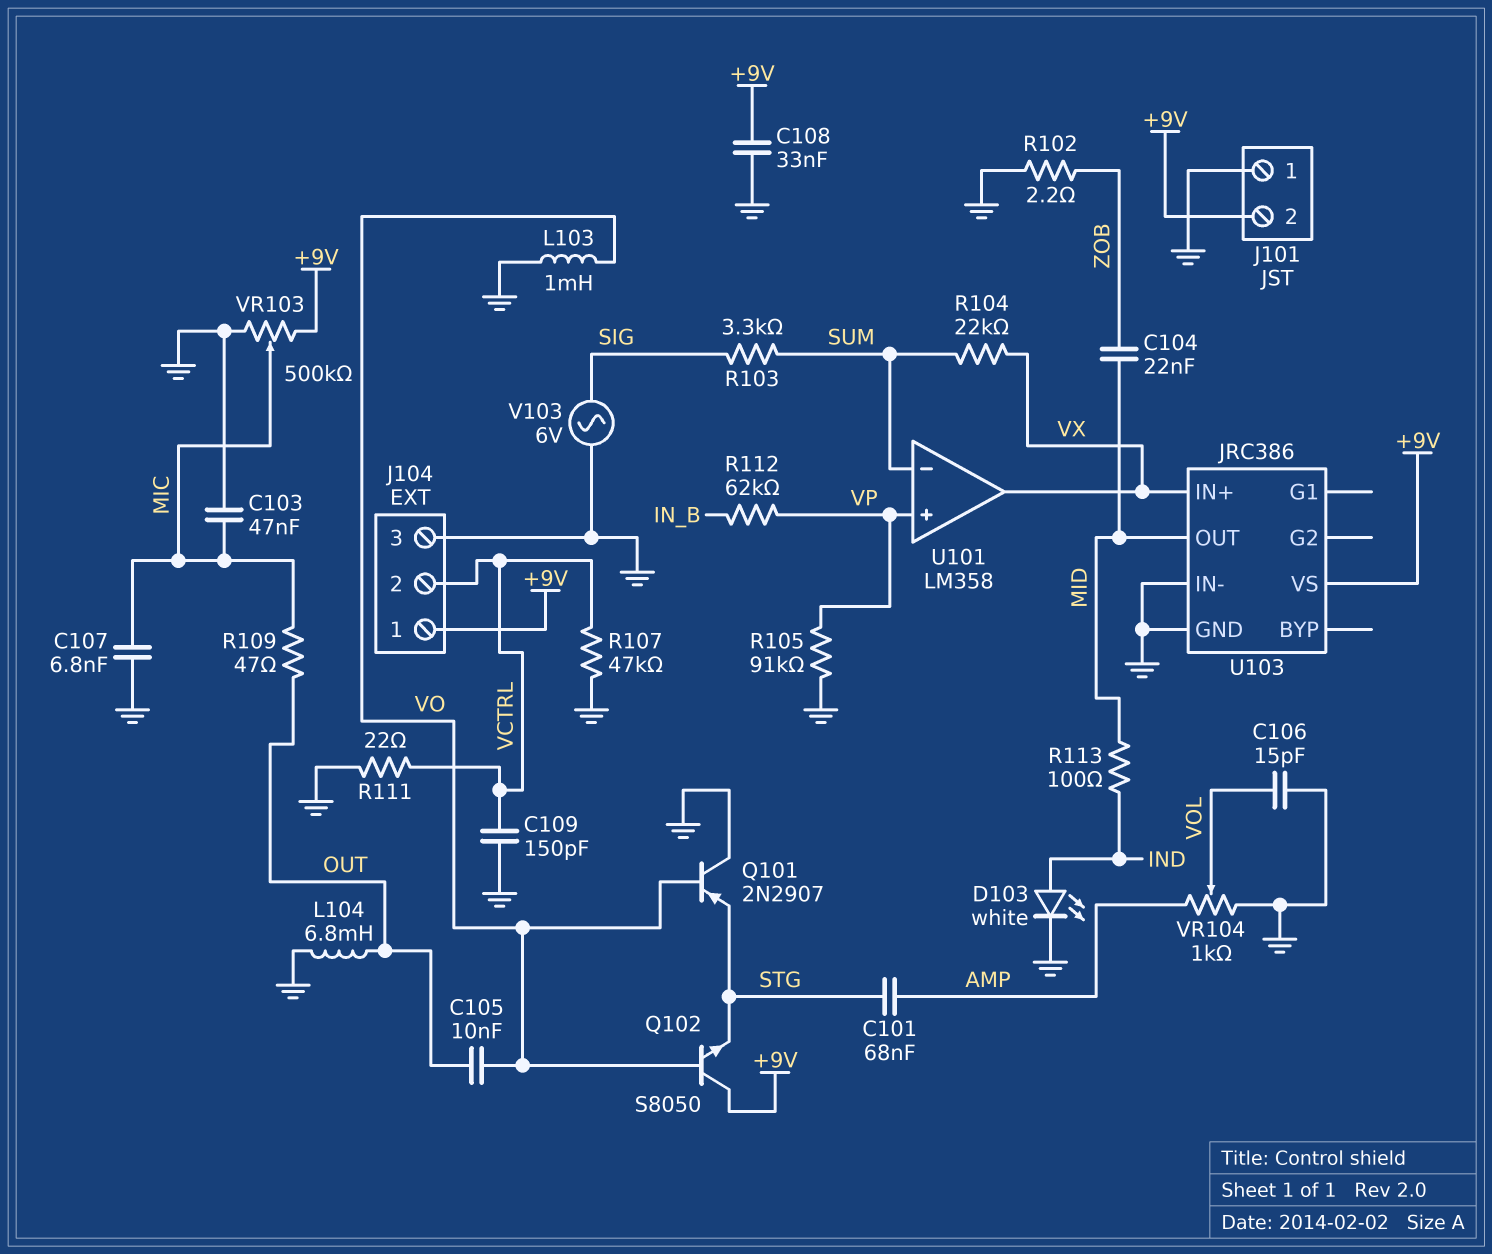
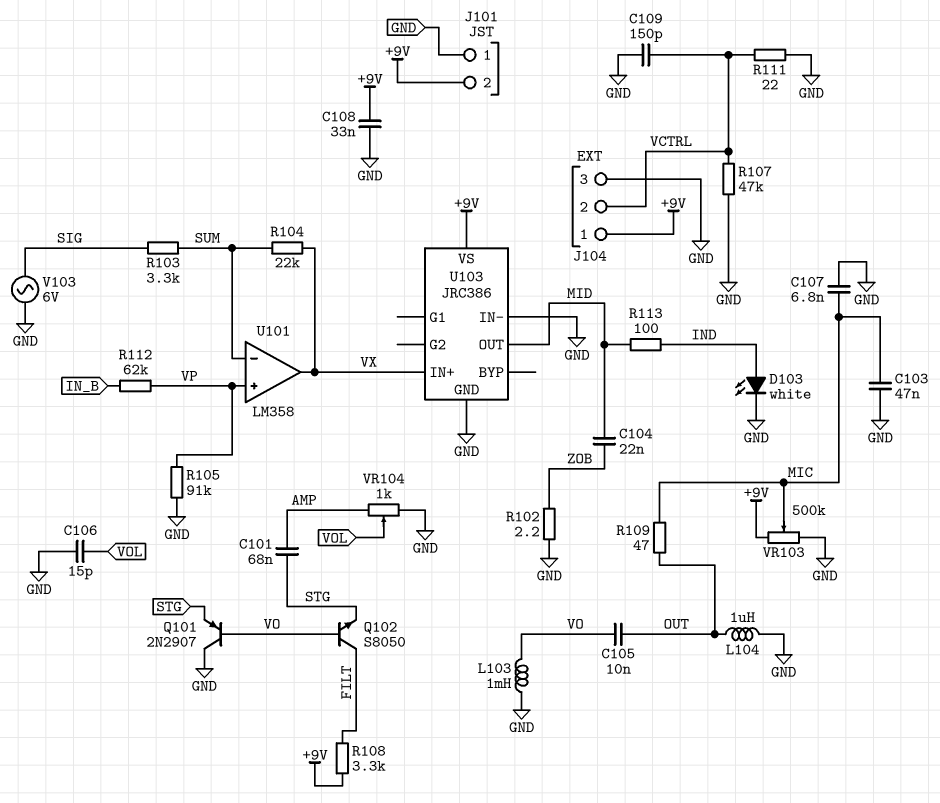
L104: 6.8mH (GND, OUT) -> 1uH (GND, OUT)
Q102: NPN S8050 (B VO, C +9V, E STG) -> NPN S8050 (B VO, C FILT, E STG)
R108: none -> 3.3k (+9V, FILT)

